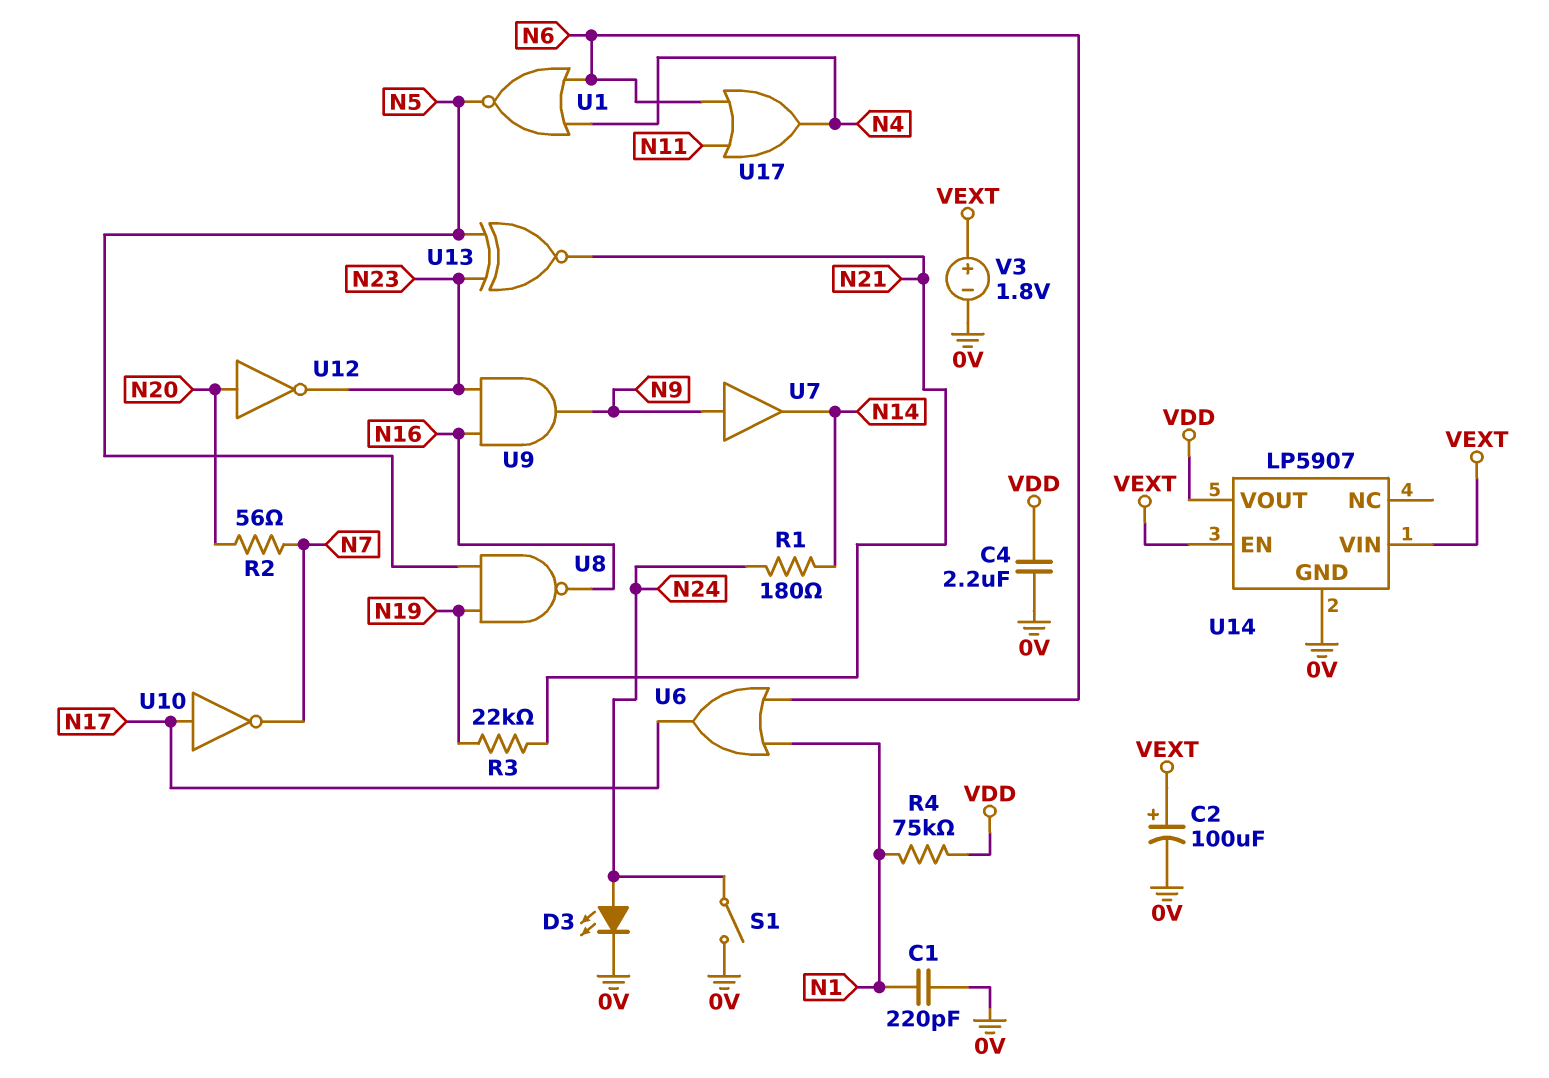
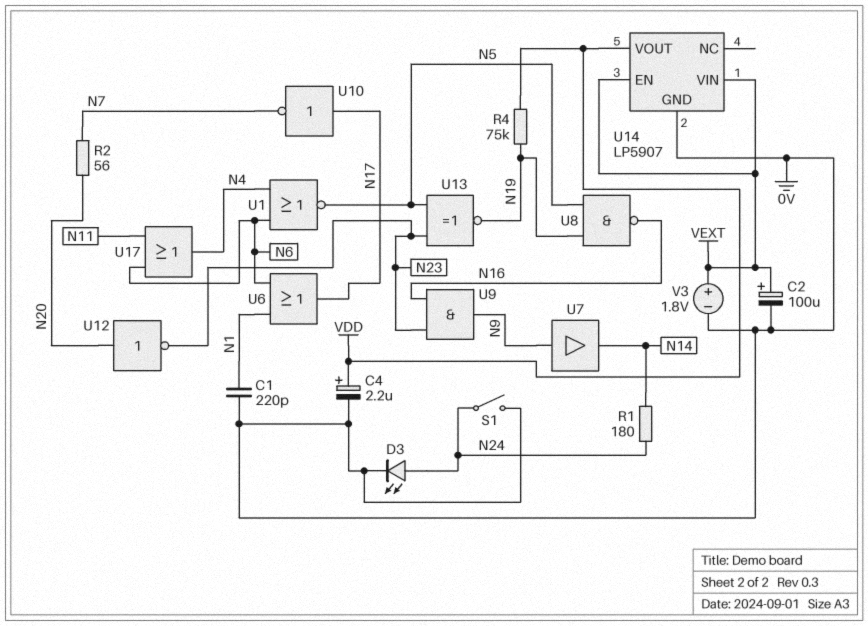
C4: 2.2uF (0V, VDD) -> 2.2uF (plus VDD, minus 0V)
R3: 22k (N19, N21) -> none
R4: 75k (N1, VDD) -> 75k (N19, VDD)
U13: XNOR (in N5, in N23, out N21) -> XNOR (in N5, in N23, out N19)

